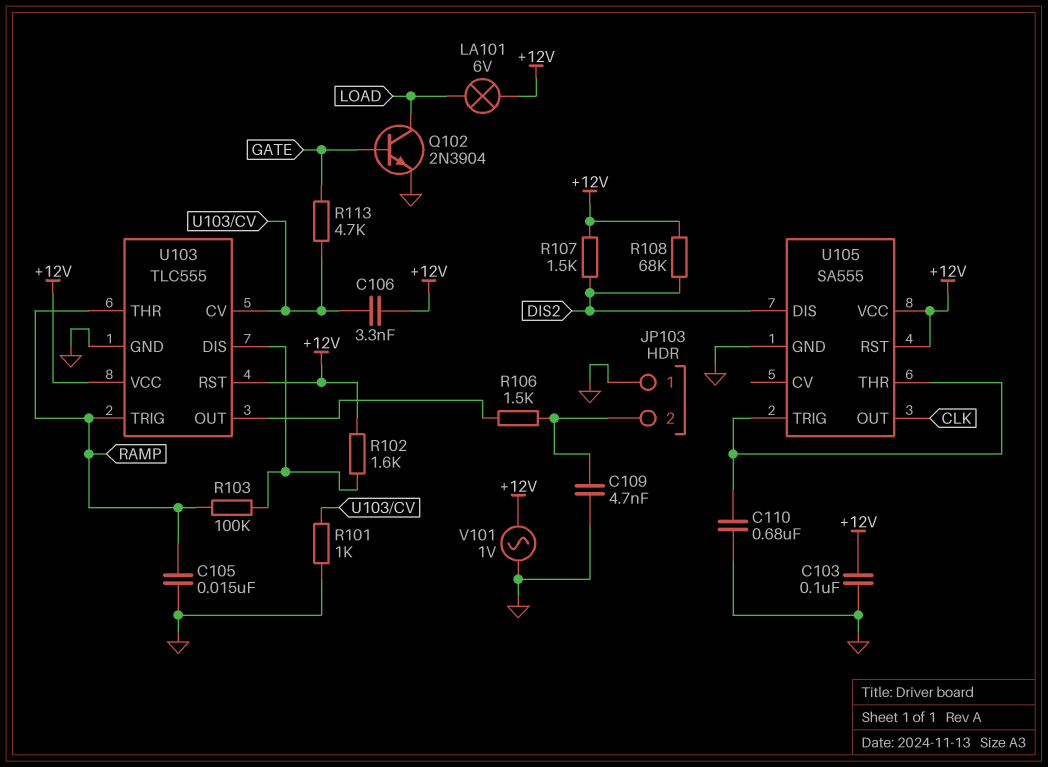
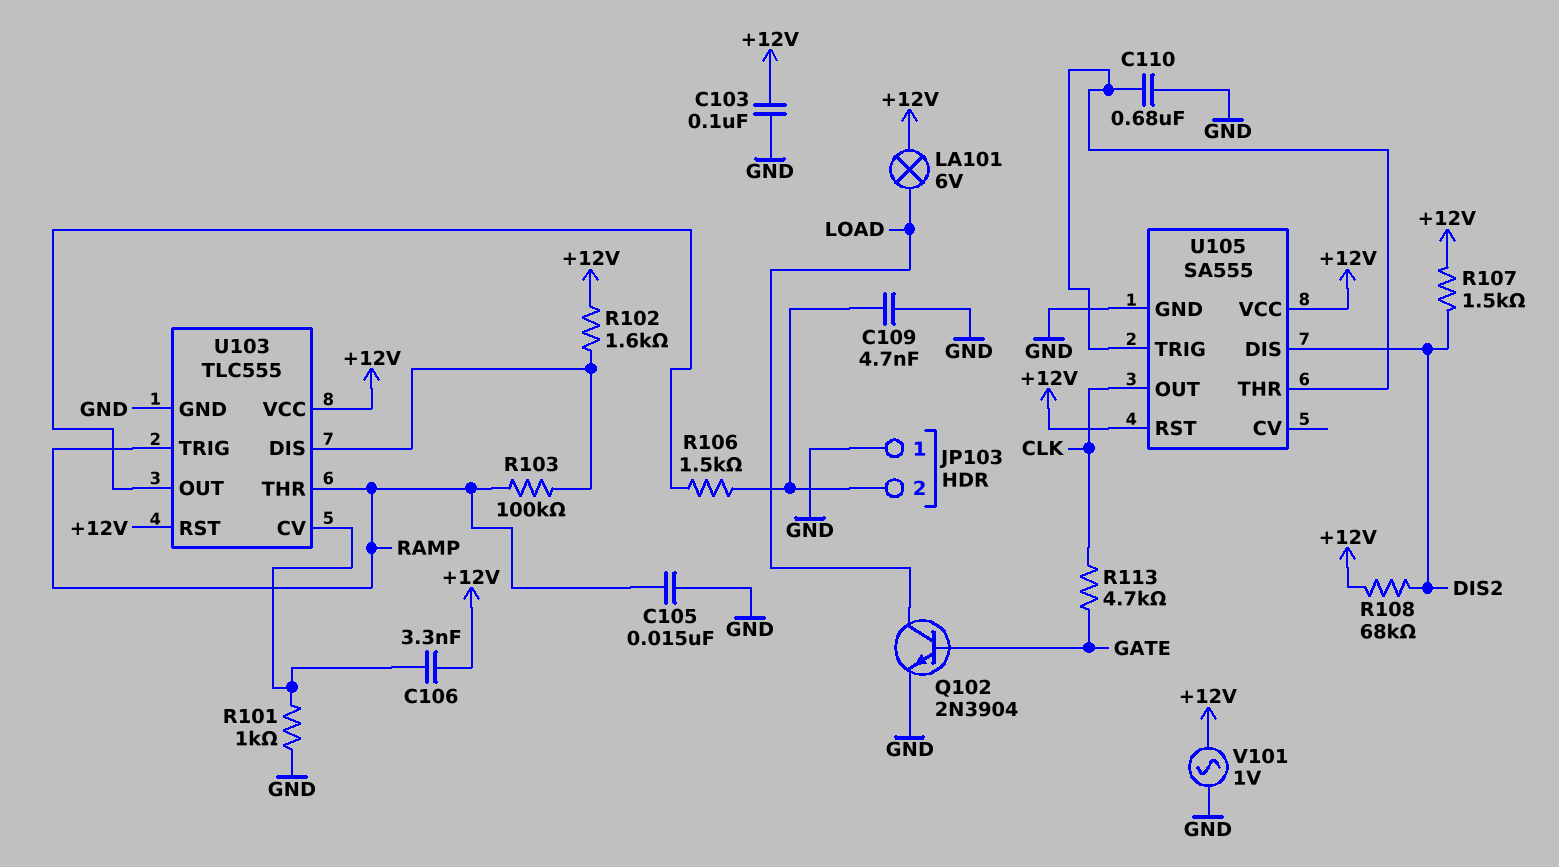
R113: 4.7k (GATE, U103/CV) -> 4.7k (CLK, GATE)

